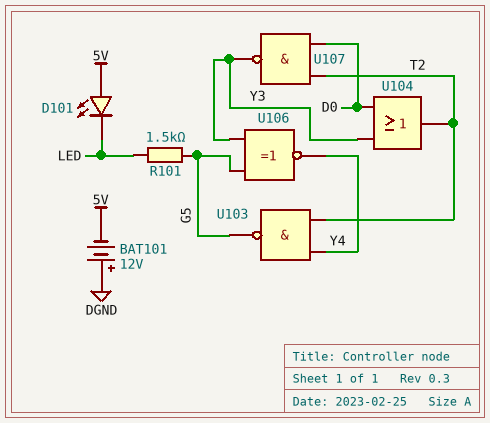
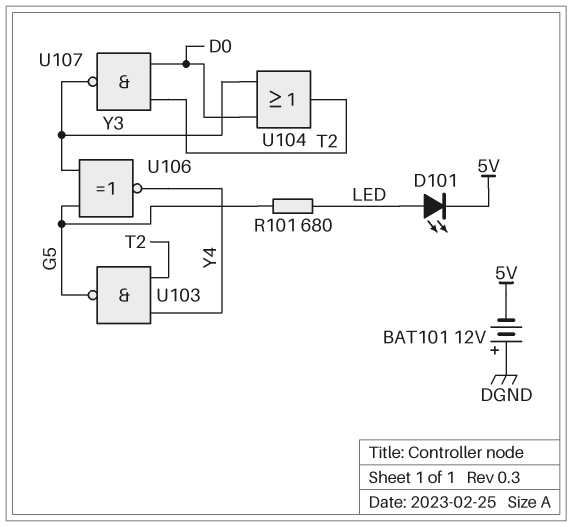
D101: LED (A 5V, K LED) -> LED (A LED, K 5V)
R101: 1.5k (G5, LED) -> 680 (G5, LED)

